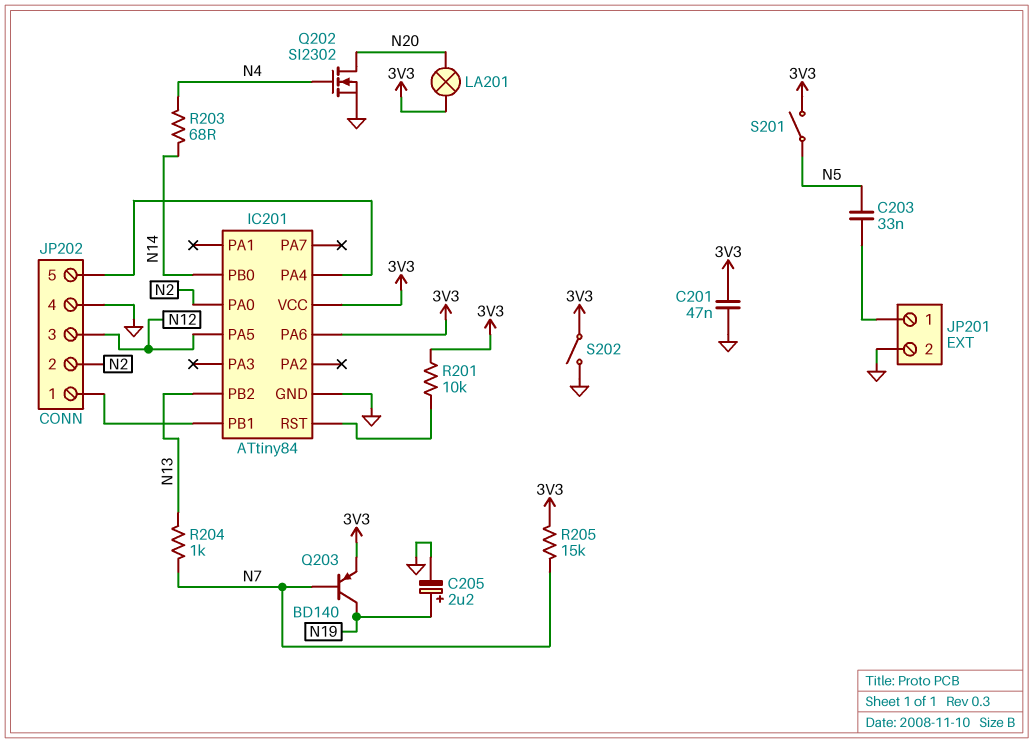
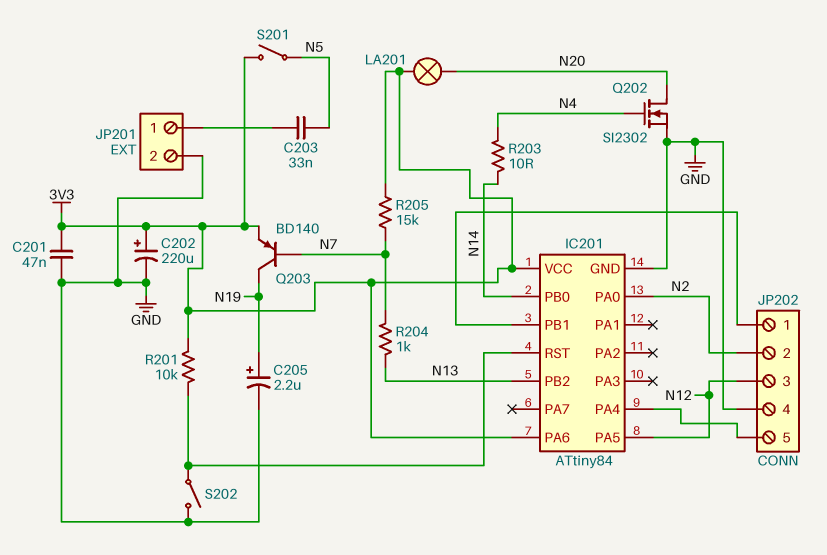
C202: none -> 220uF (plus 3V3, minus GND)
R203: 68 (N4, N14) -> 10 (N4, N14)
S202: switch (3V3, GND) -> switch (GND, IC201/RST)

